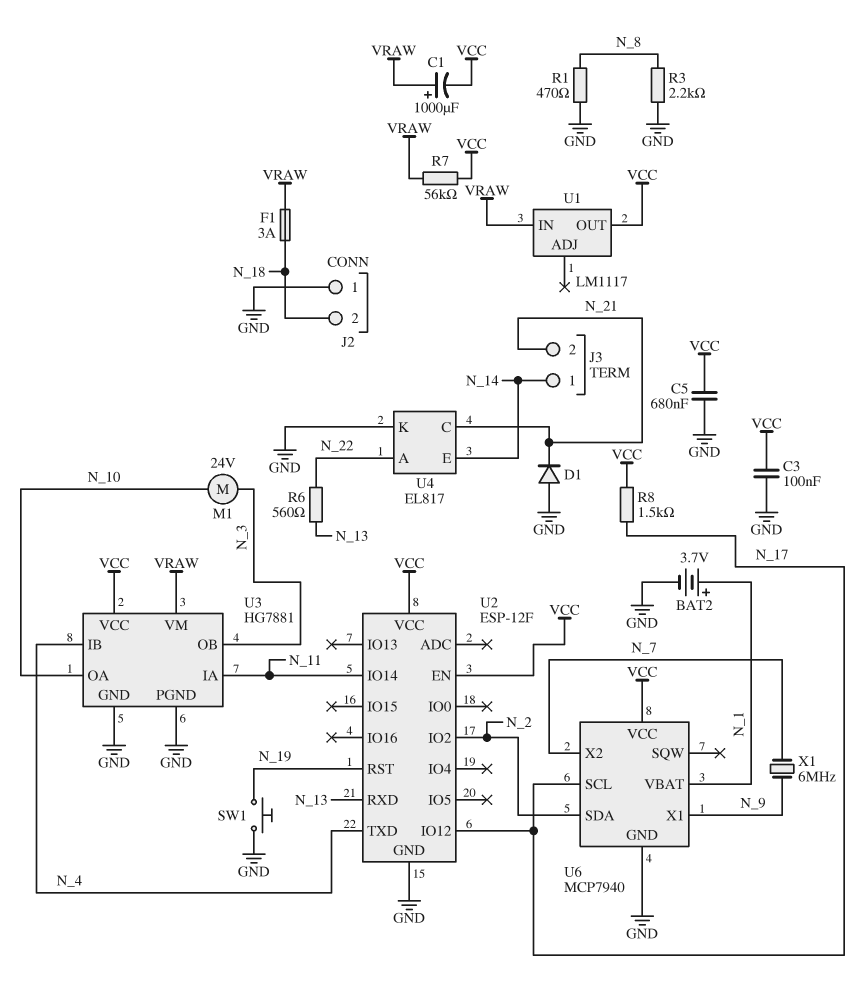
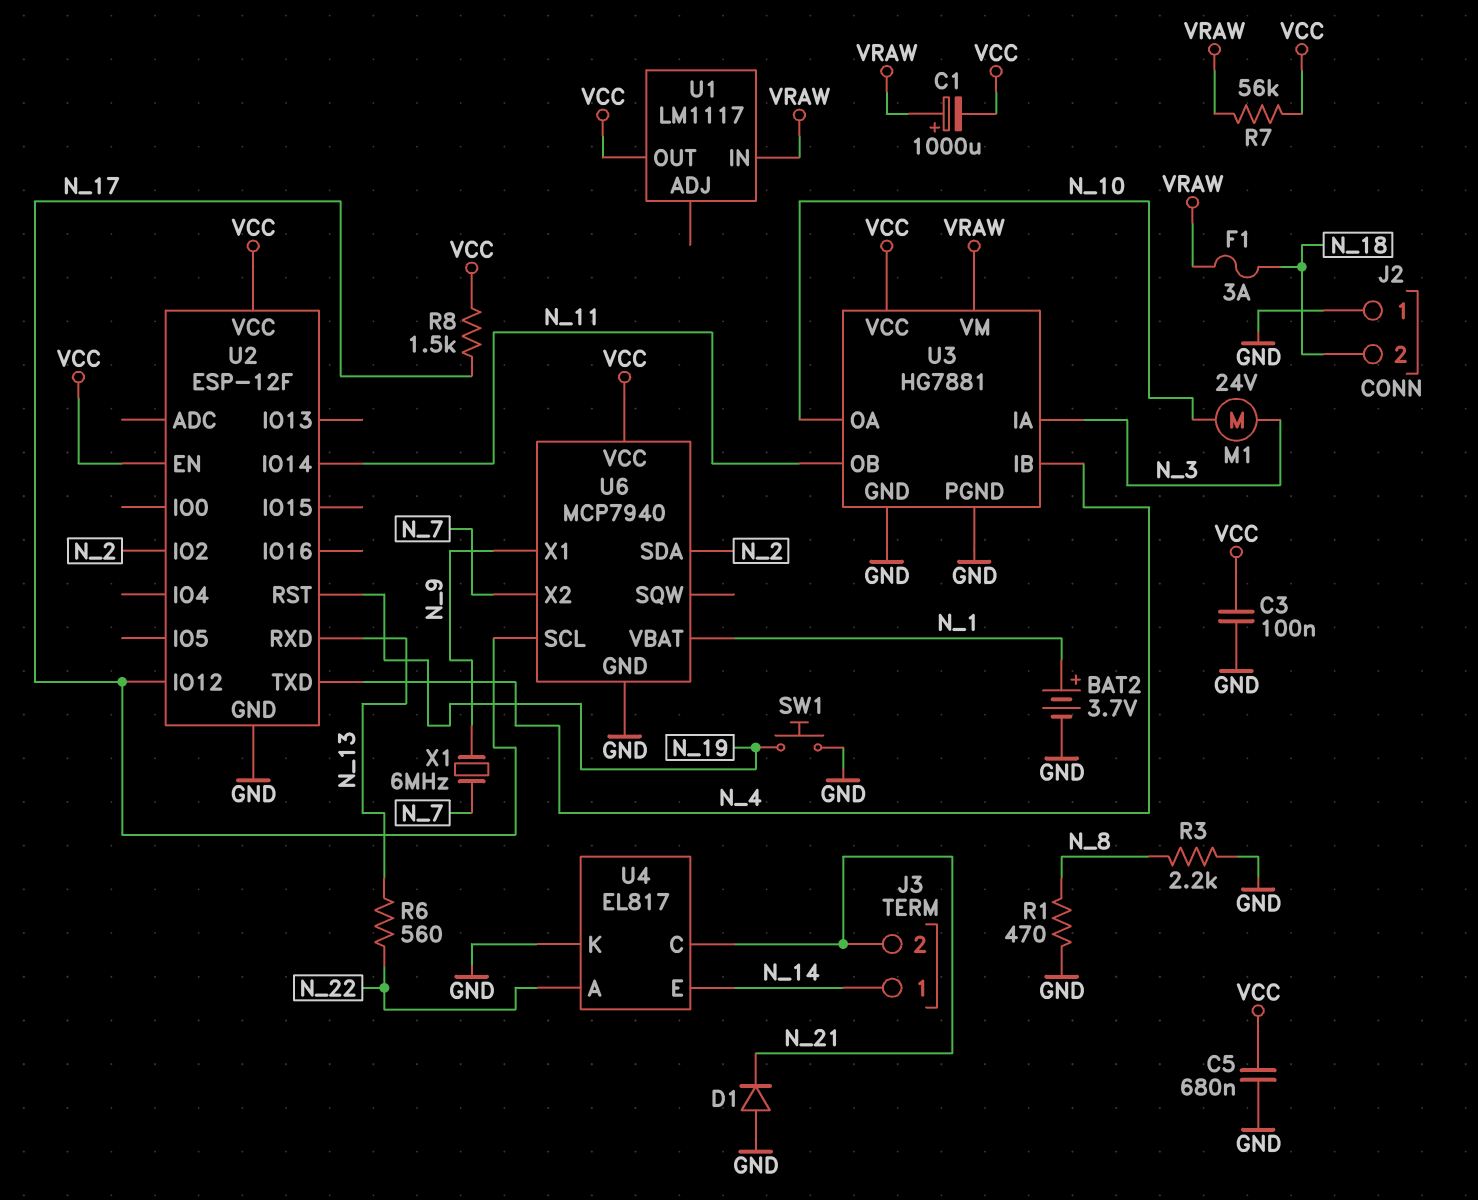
U3 pin IA: N_11 -> N_3
U3 pin OB: N_3 -> N_11

